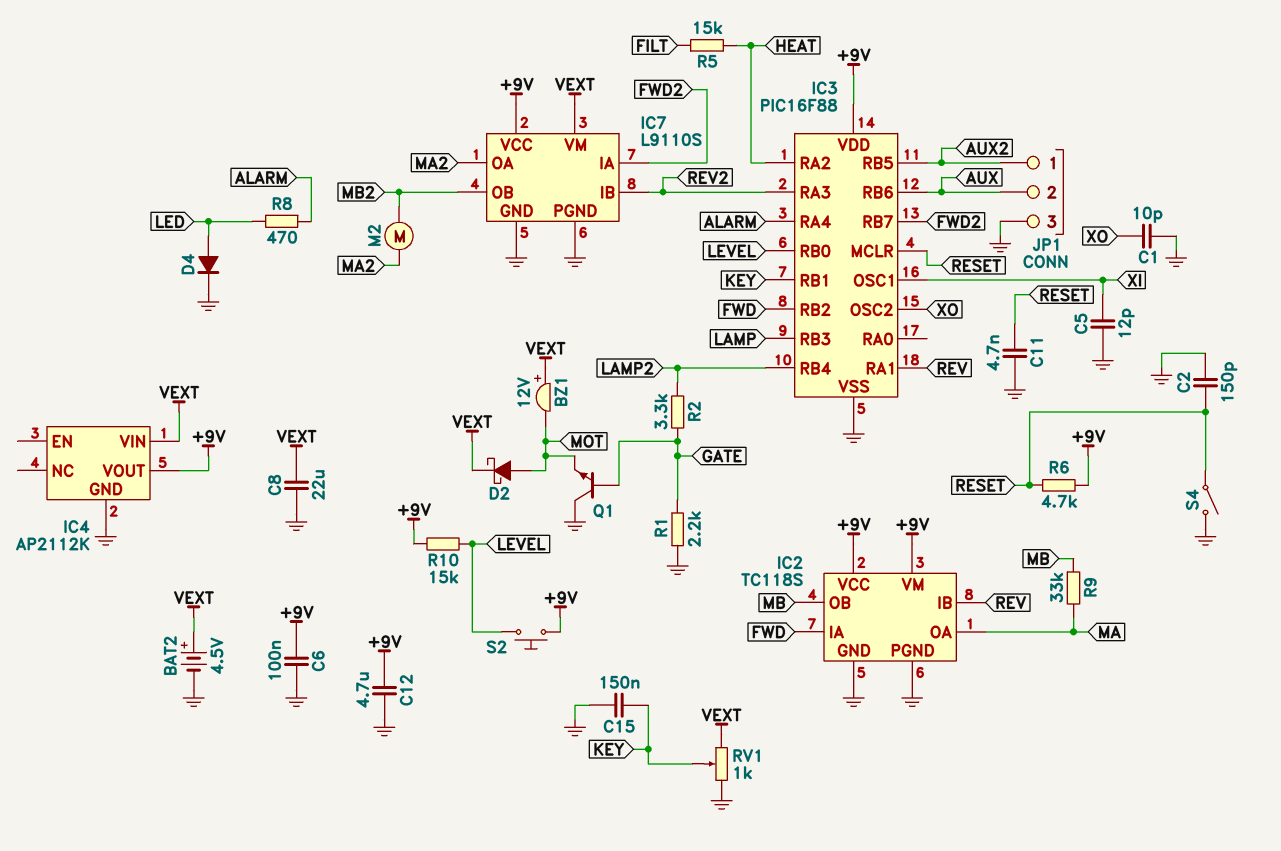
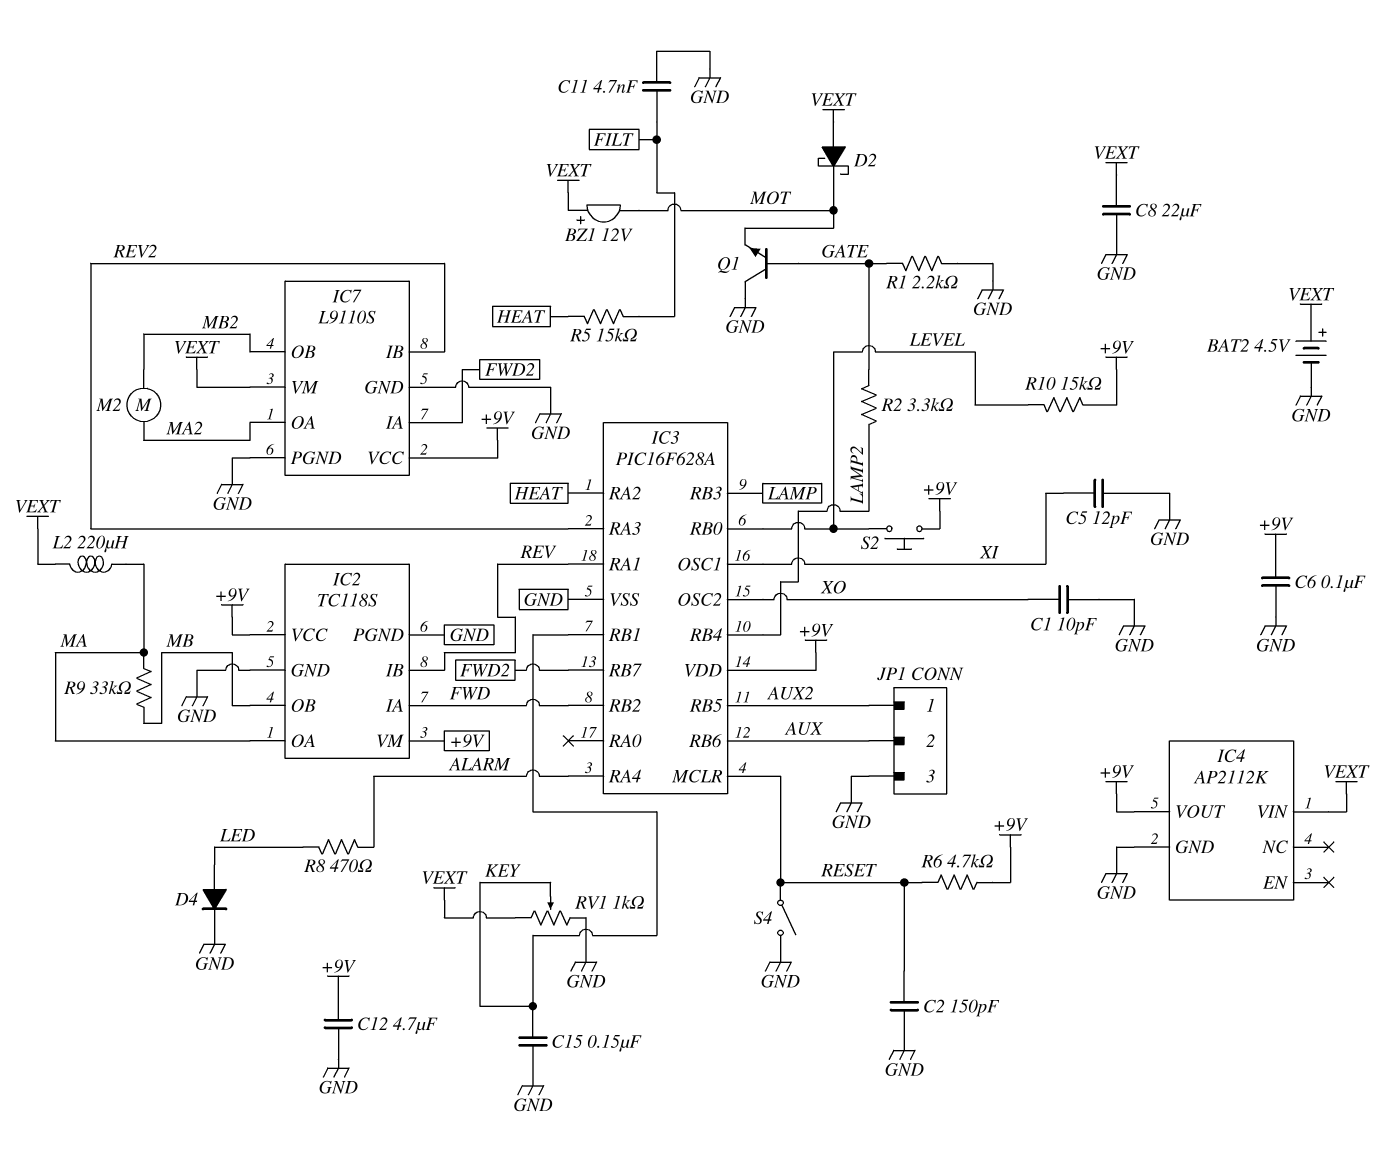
C11: 4.7nF (GND, RESET) -> 4.7nF (FILT, GND)
D2: schottky (A MOT, K VEXT) -> schottky (A VEXT, K MOT)
IC3: PIC16F88 -> PIC16F628A
L2: none -> 220uH (MA, VEXT)

